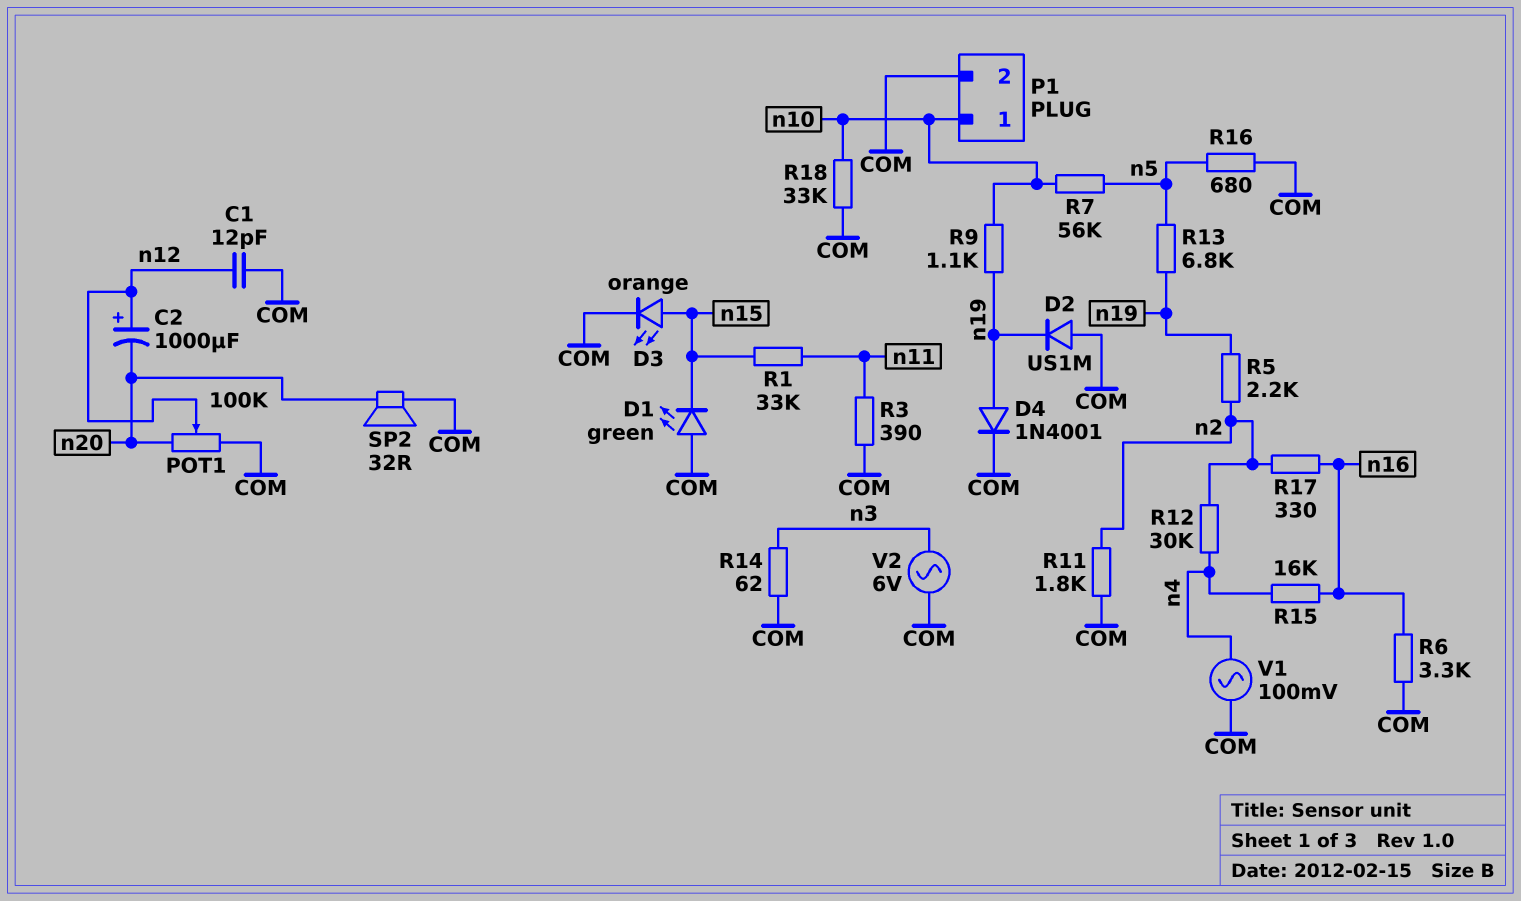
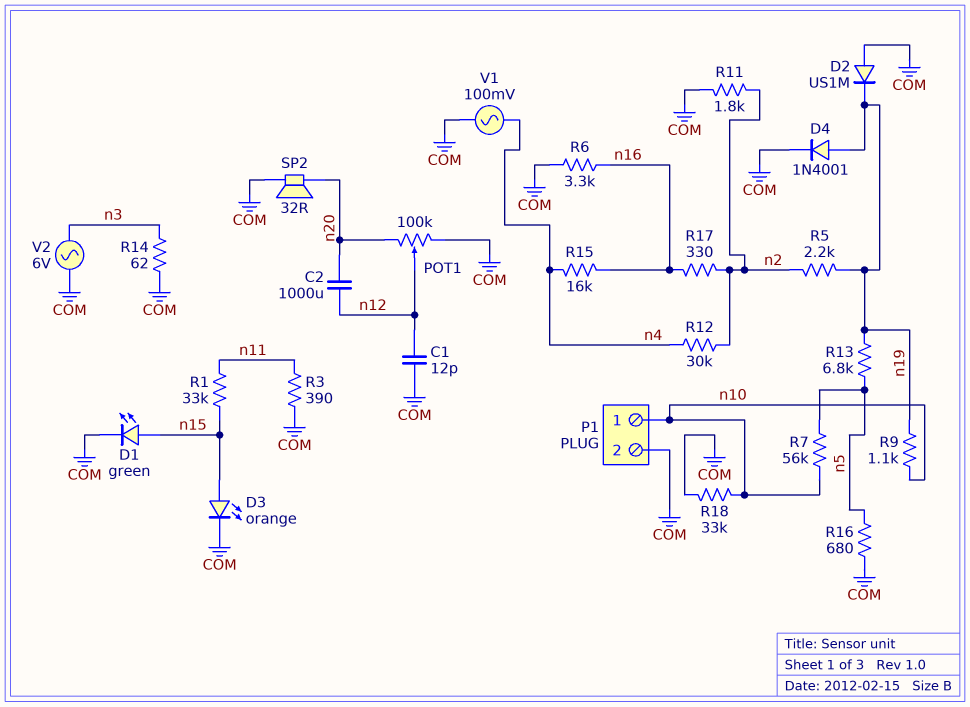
C2: 1000uF (plus n12, minus n20) -> 1000uF (n12, n20)
D1: LED green (A COM, K n15) -> LED green (A n15, K COM)

